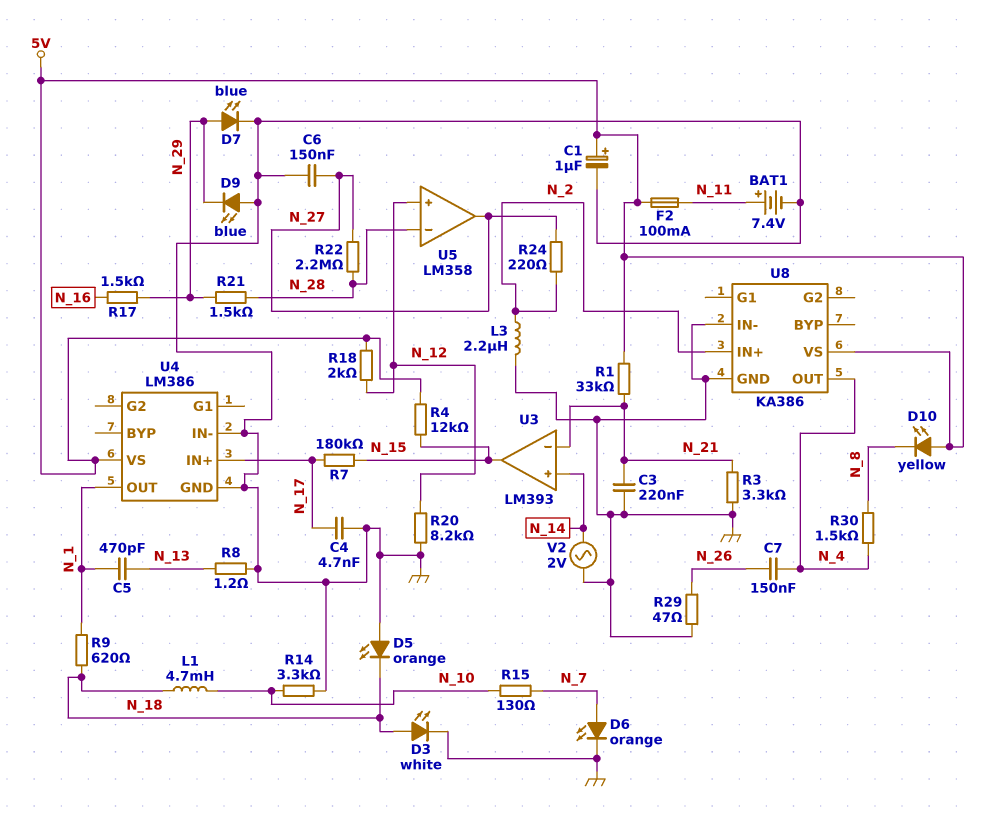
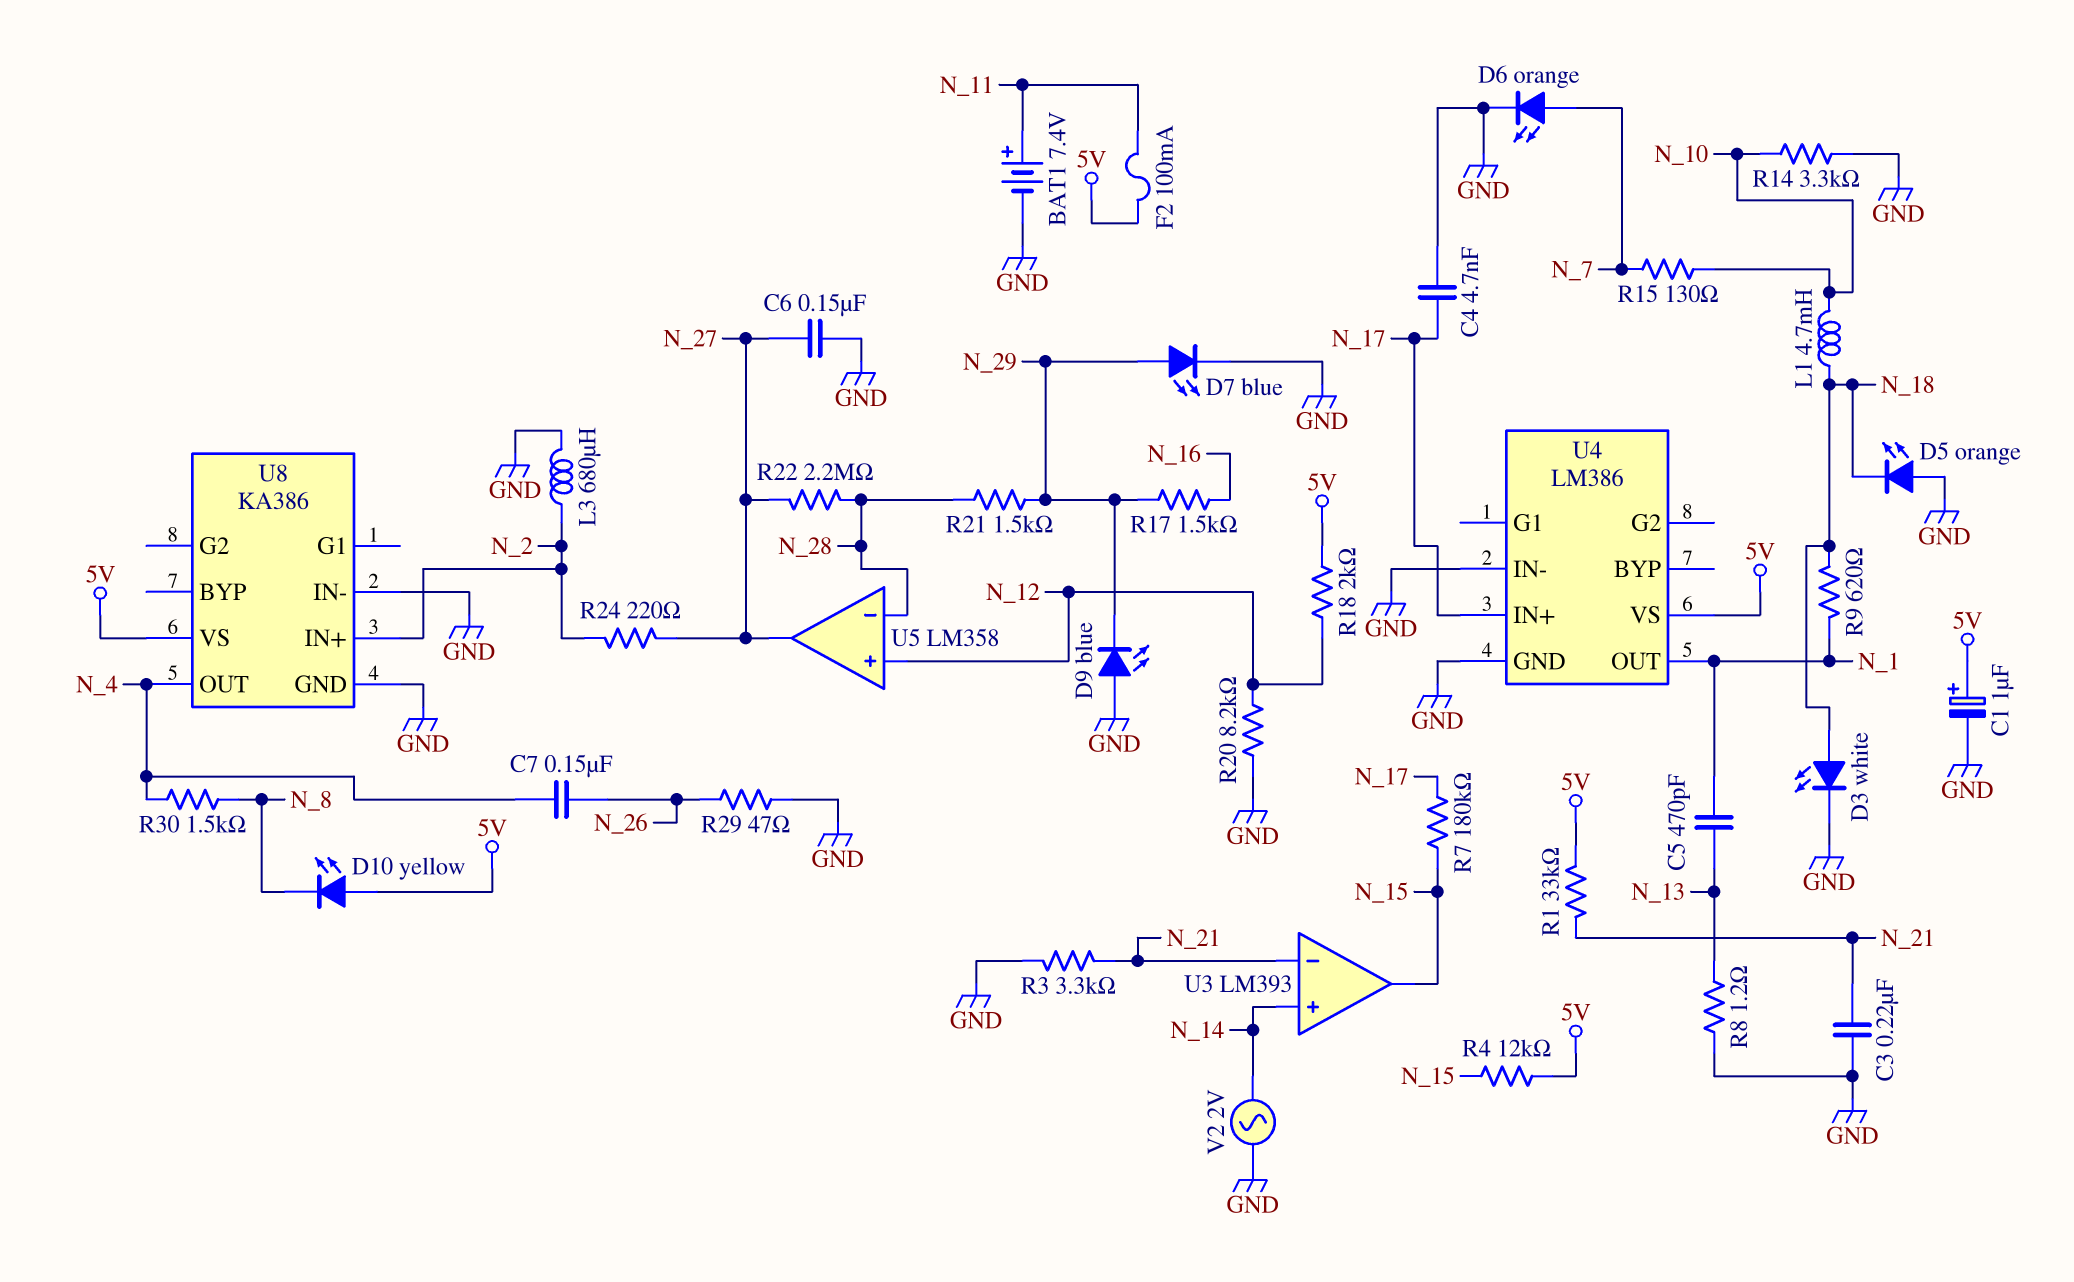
L3: 2.2uH (GND, N_2) -> 680uH (GND, N_2)

